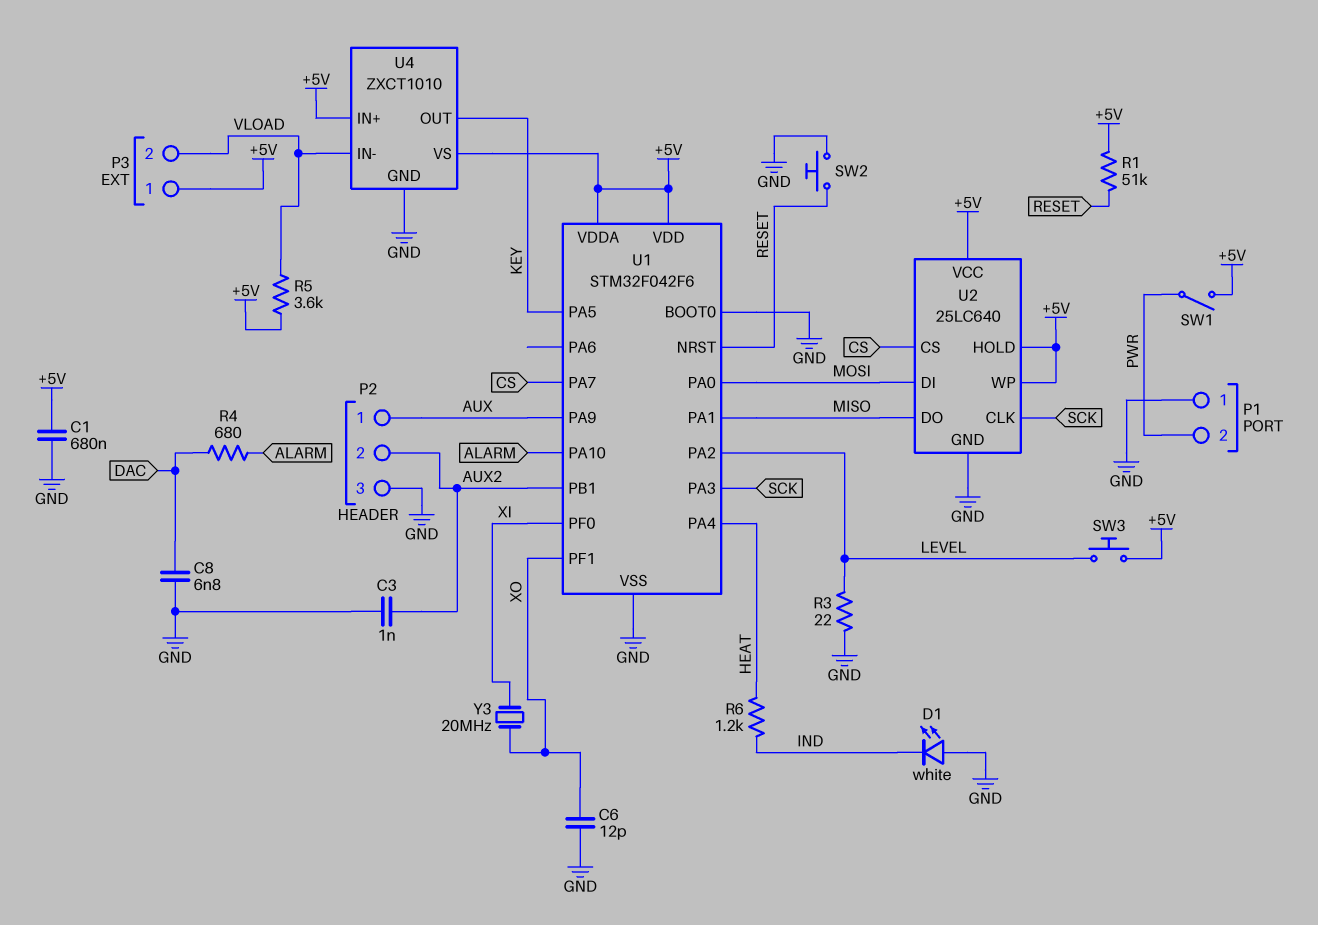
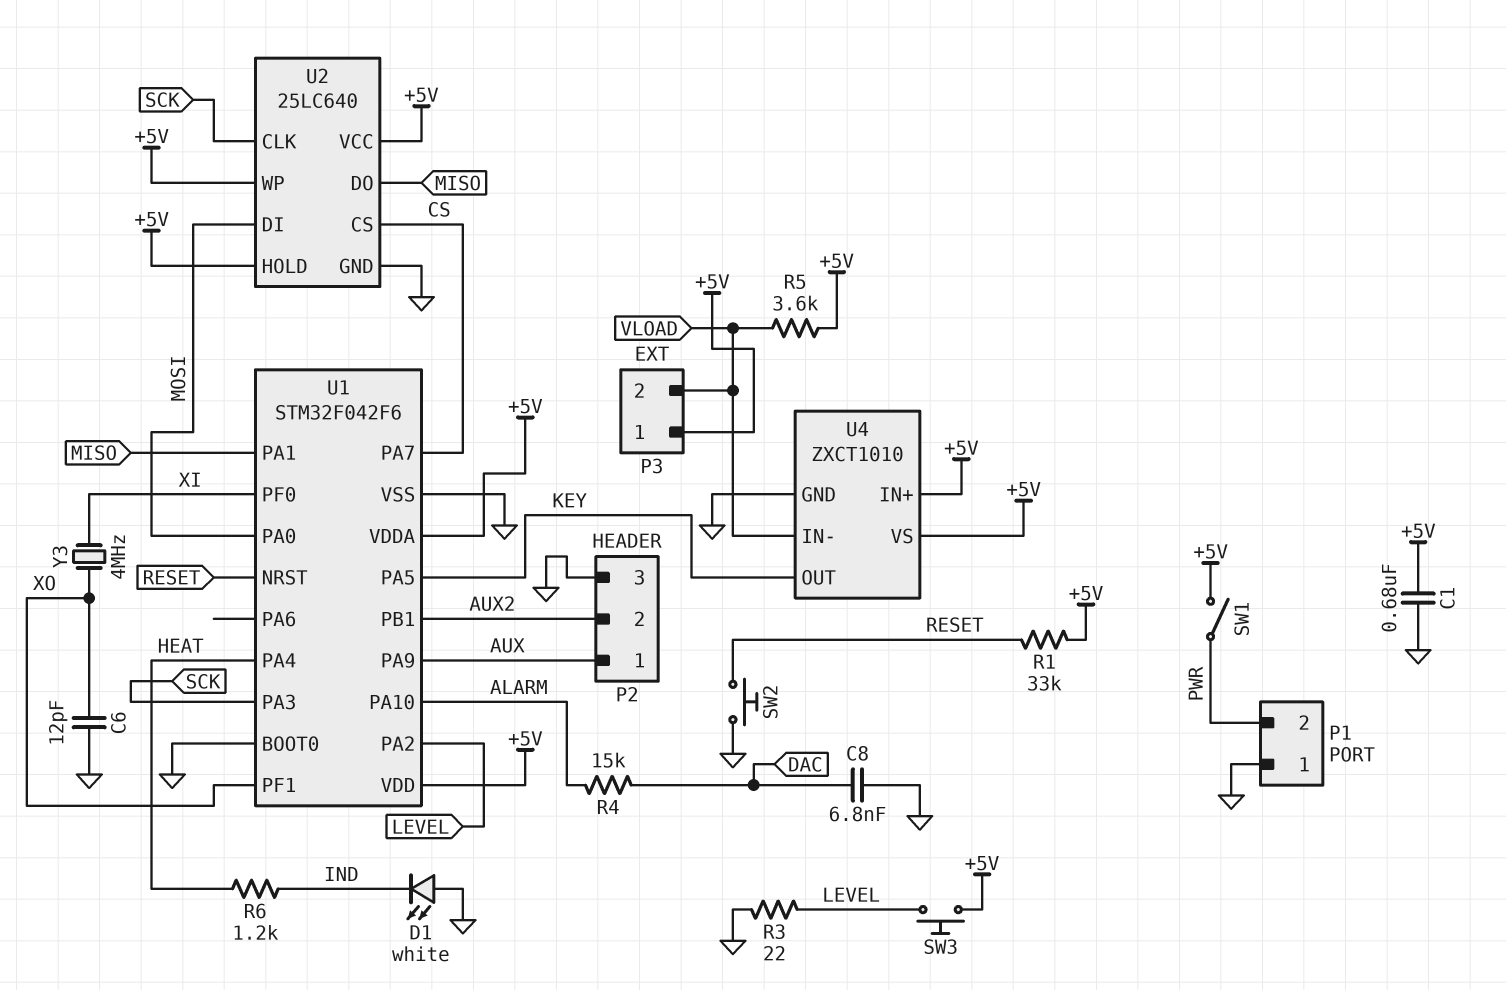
C3: 1nF (AUX2, GND) -> none
R1: 51k (+5V, RESET) -> 33k (+5V, RESET)
R4: 680 (ALARM, DAC) -> 15k (ALARM, DAC)
Y3: 20MHz (XI, XO) -> 4MHz (XI, XO)

